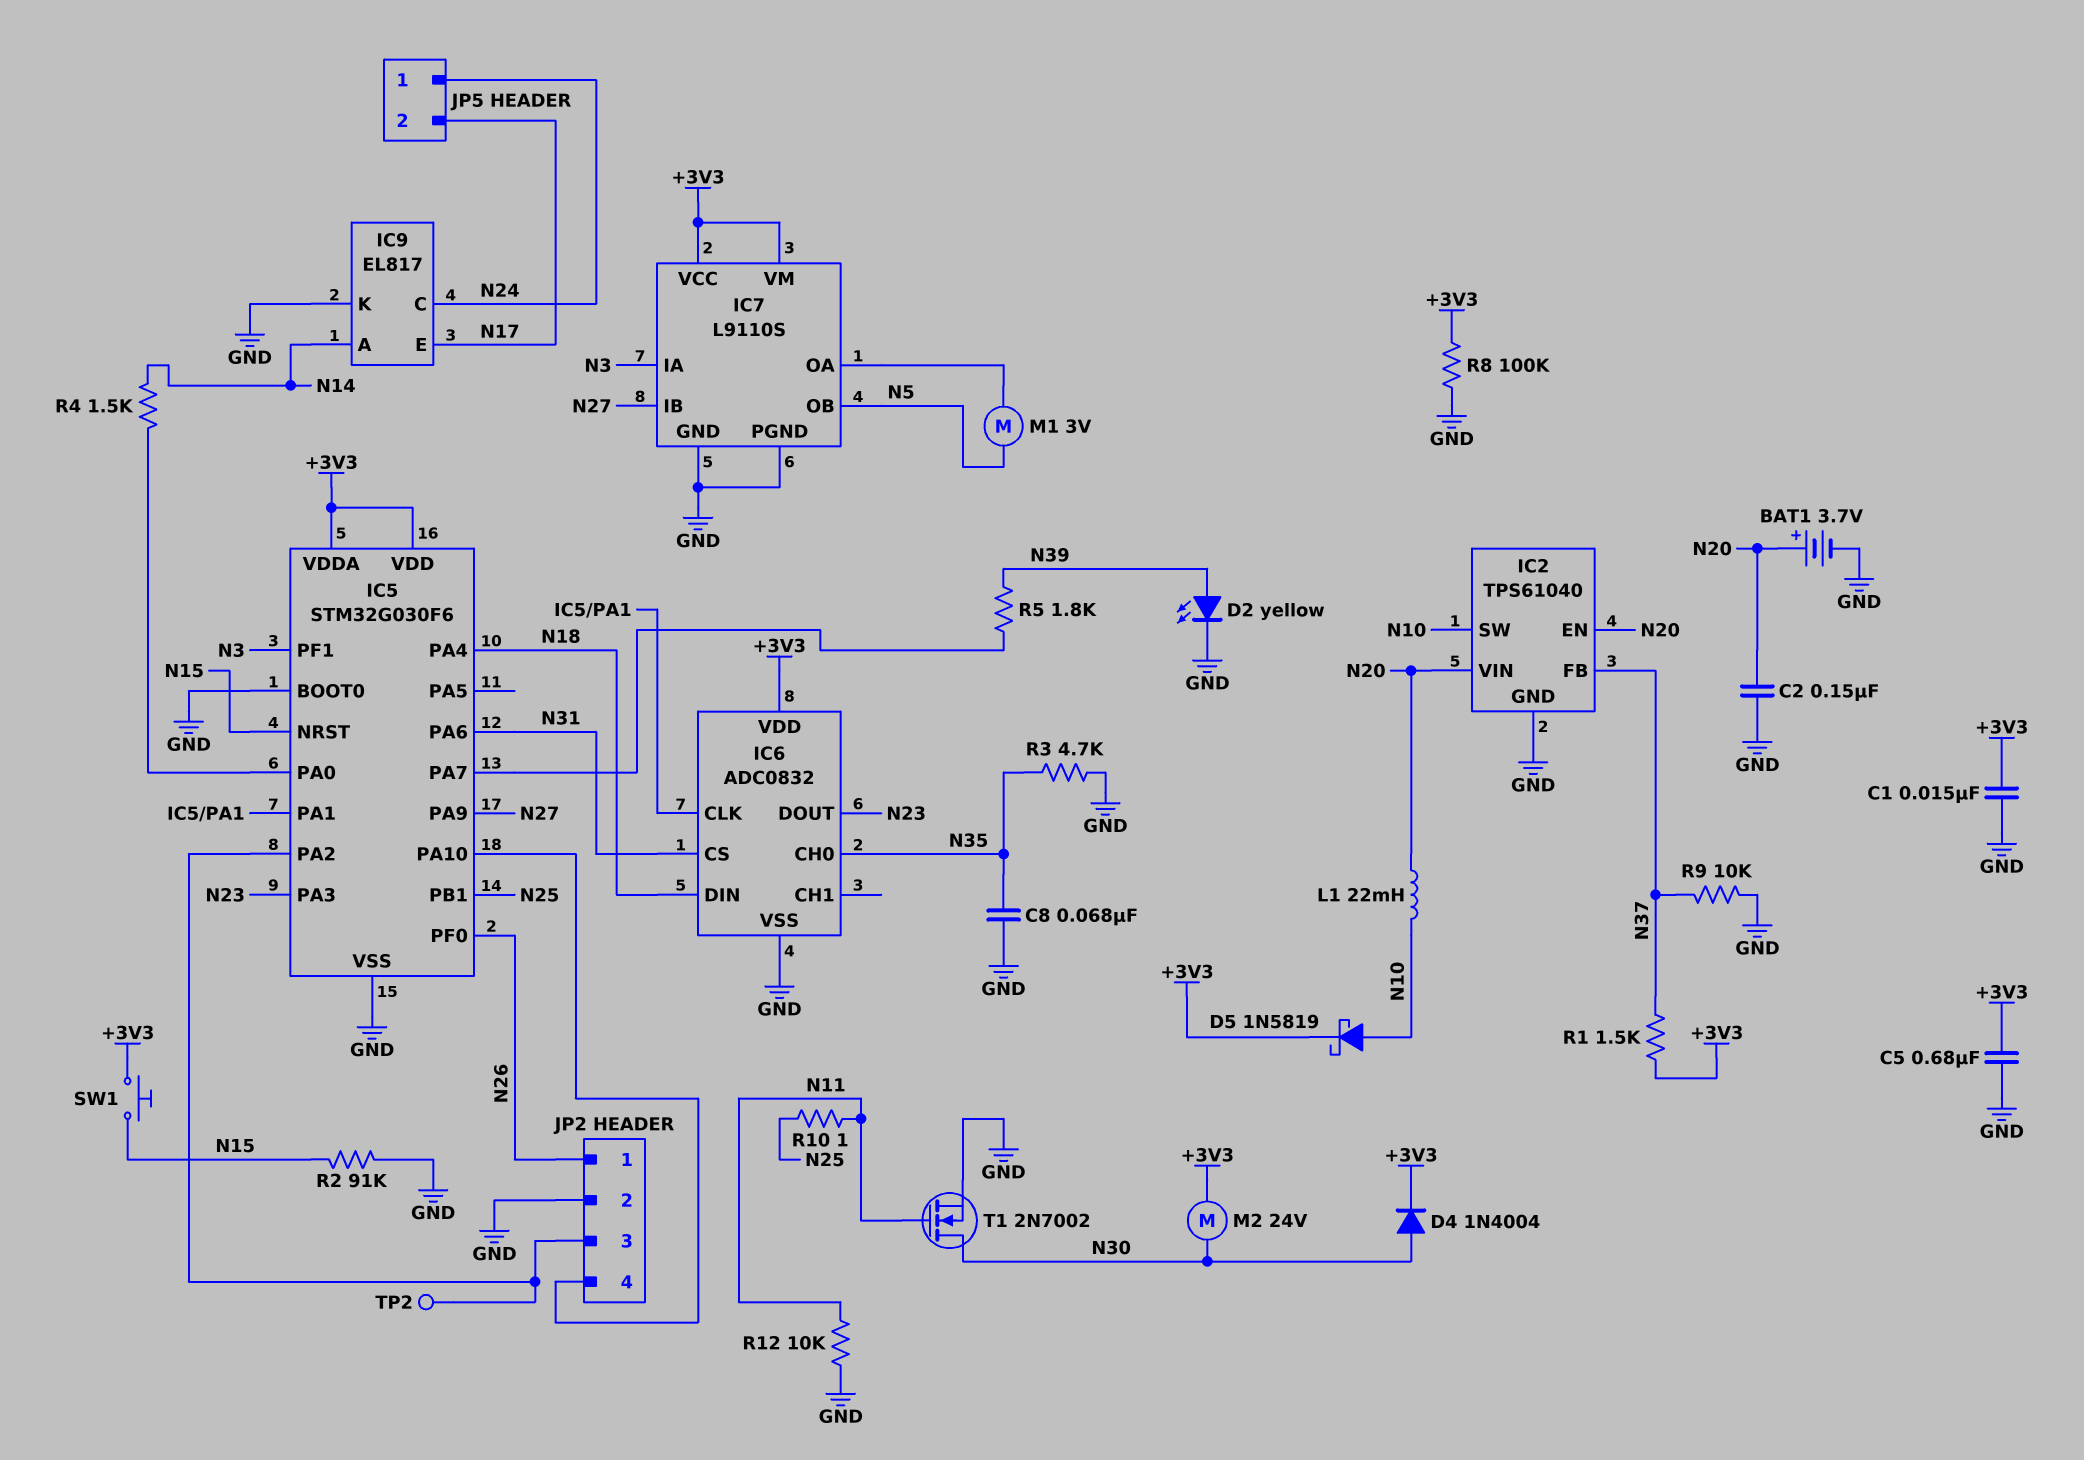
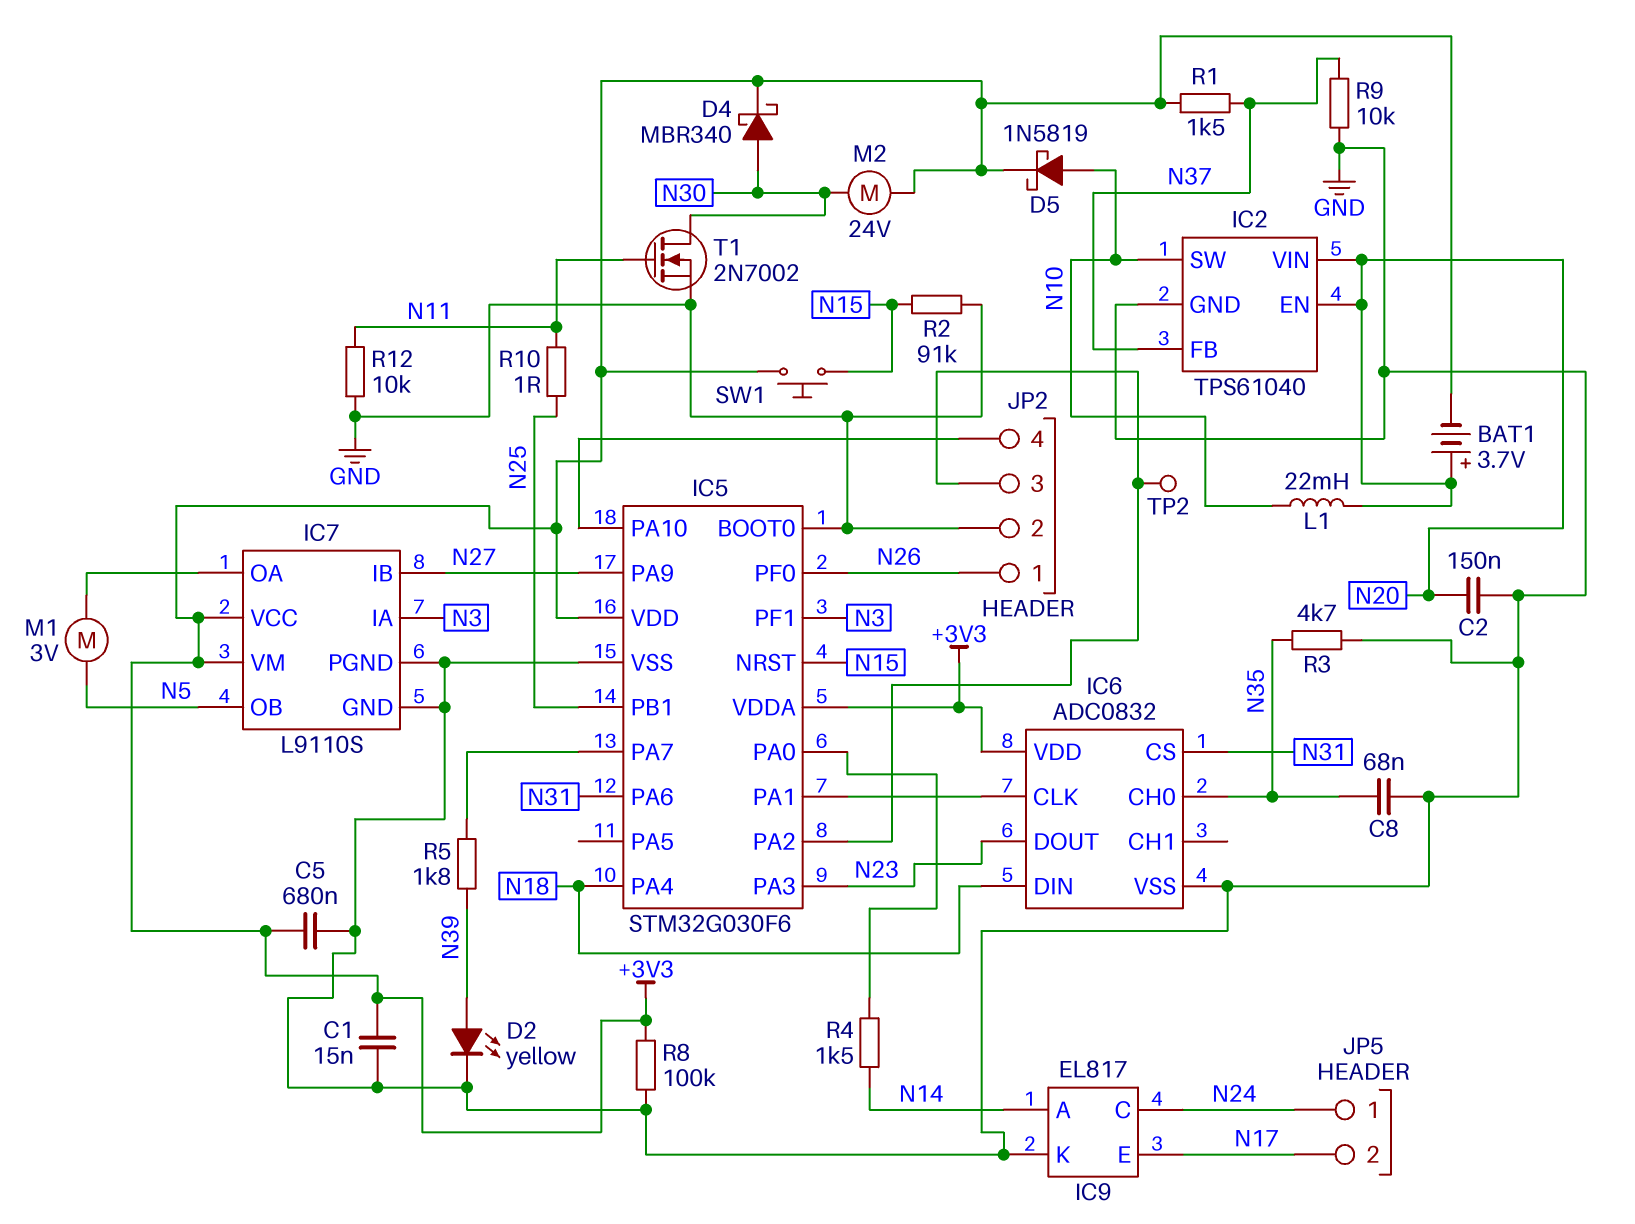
BAT1: 3.7V (plus N20, minus GND) -> 3.7V (plus N20, minus +3V3)
D4: diode 1N4004 (A N30, K +3V3) -> schottky MBR340 (A N30, K +3V3)

